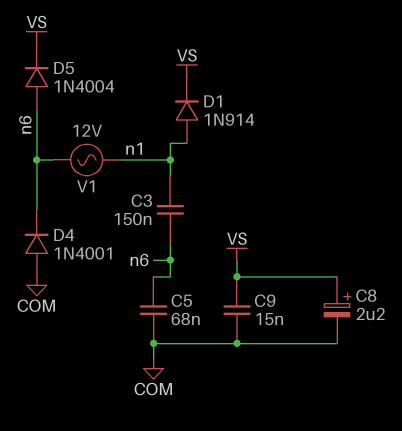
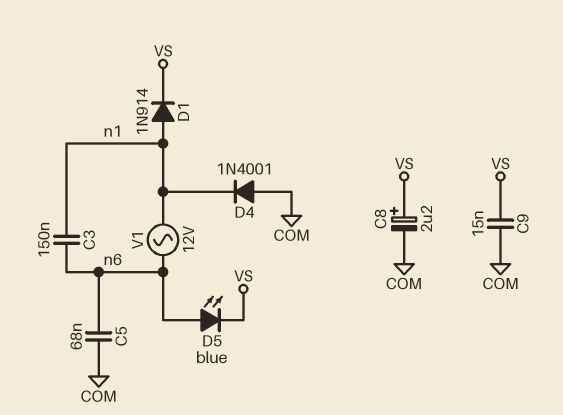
D4: diode 1N4001 (A COM, K n6) -> diode 1N4001 (A COM, K n1)
D5: diode 1N4004 (A n6, K VS) -> LED blue (A n6, K VS)

